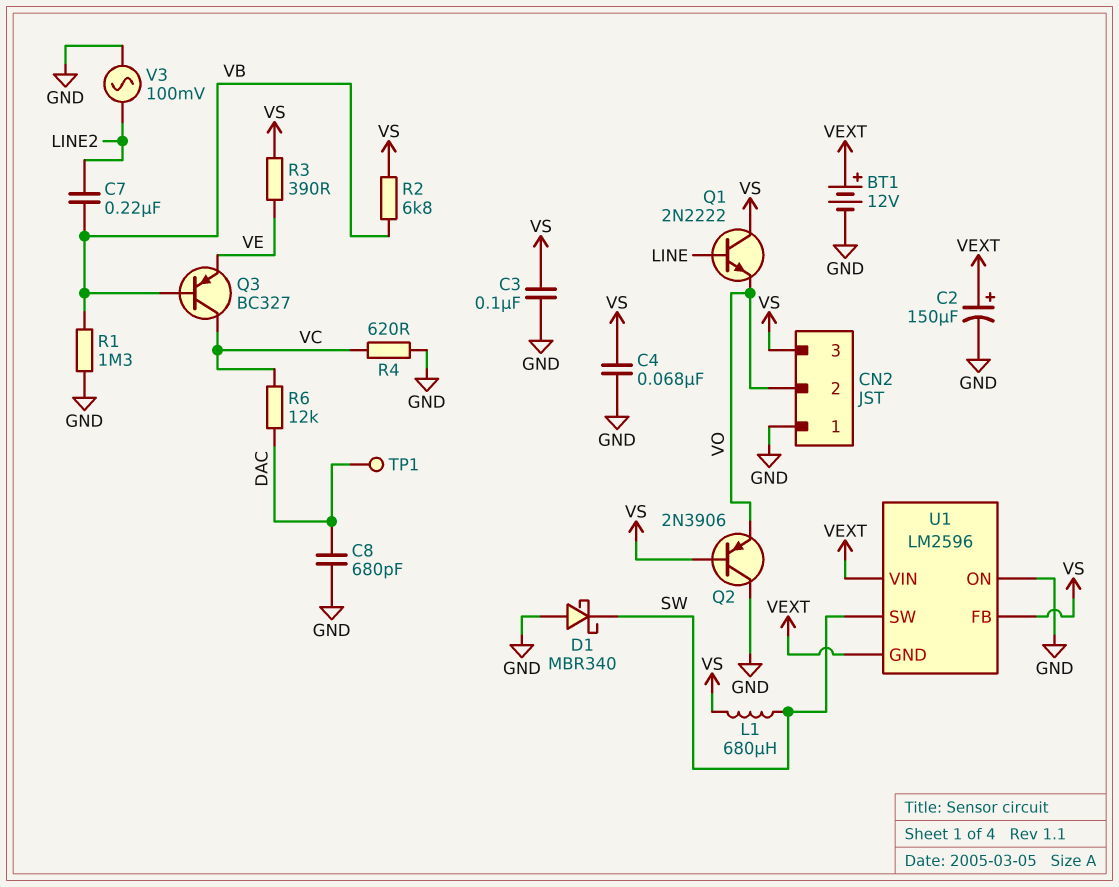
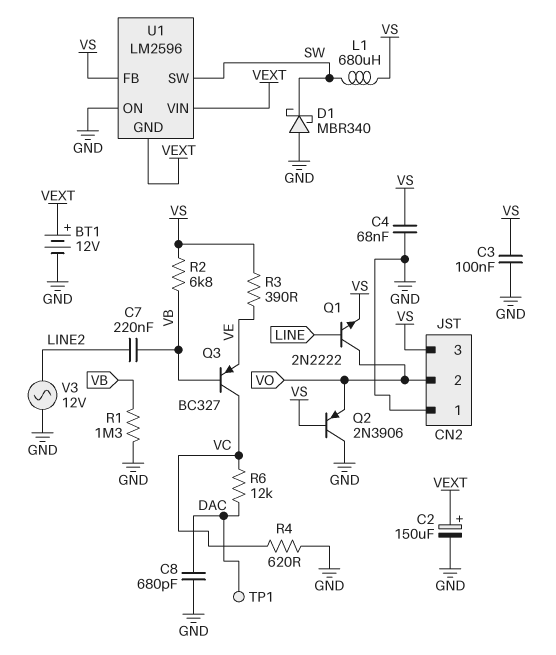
Q1: NPN 2N2222 (B LINE, C VS, E VO) -> NPN 2N2222 (B LINE, C VO, E VS)
V3: AC 100mV (GND, LINE2) -> AC 12V (GND, LINE2)

